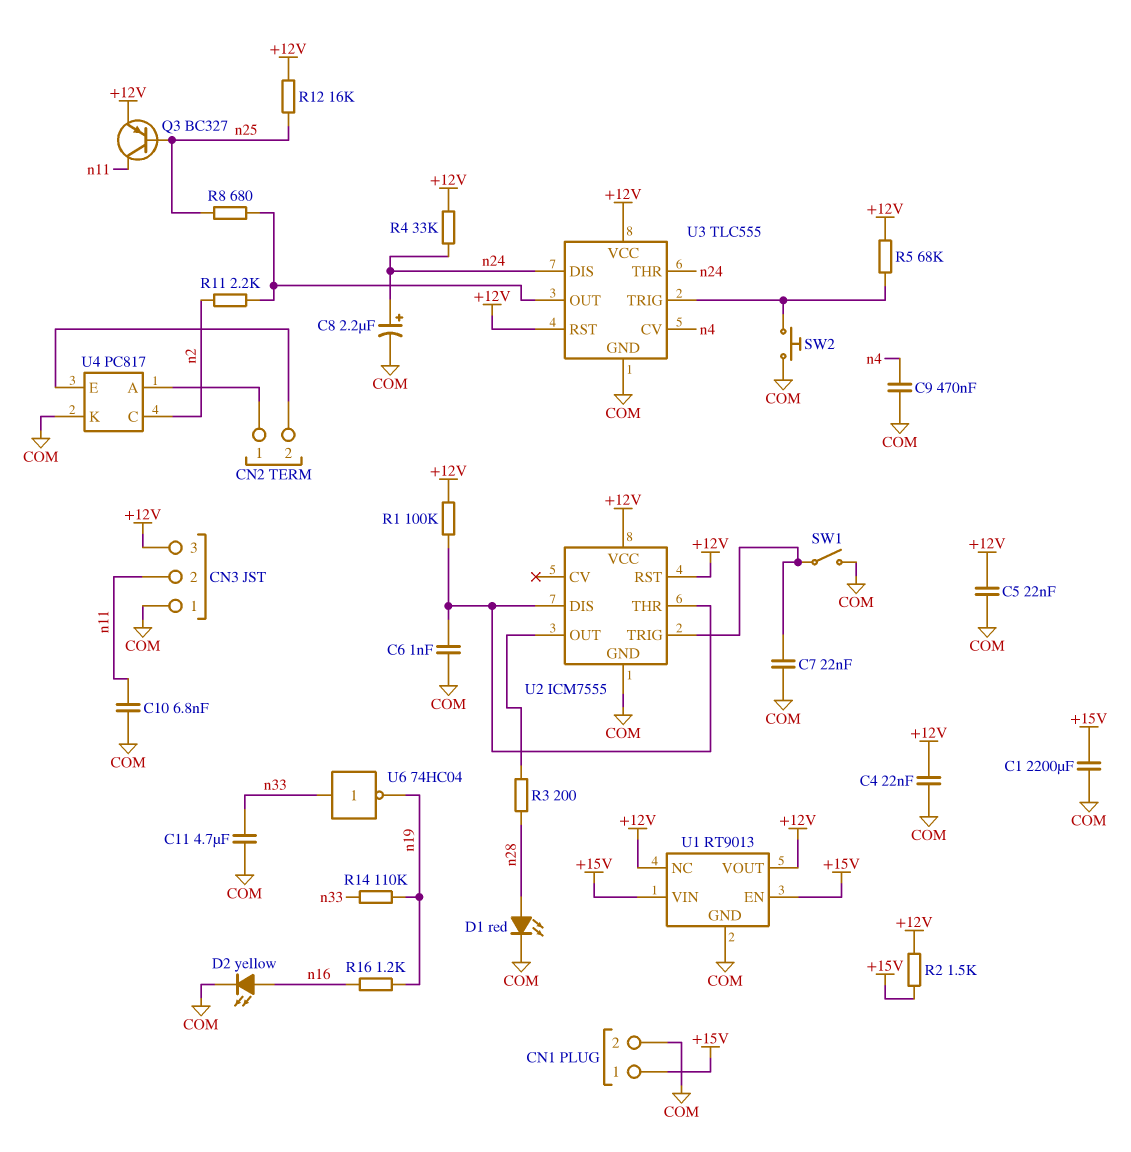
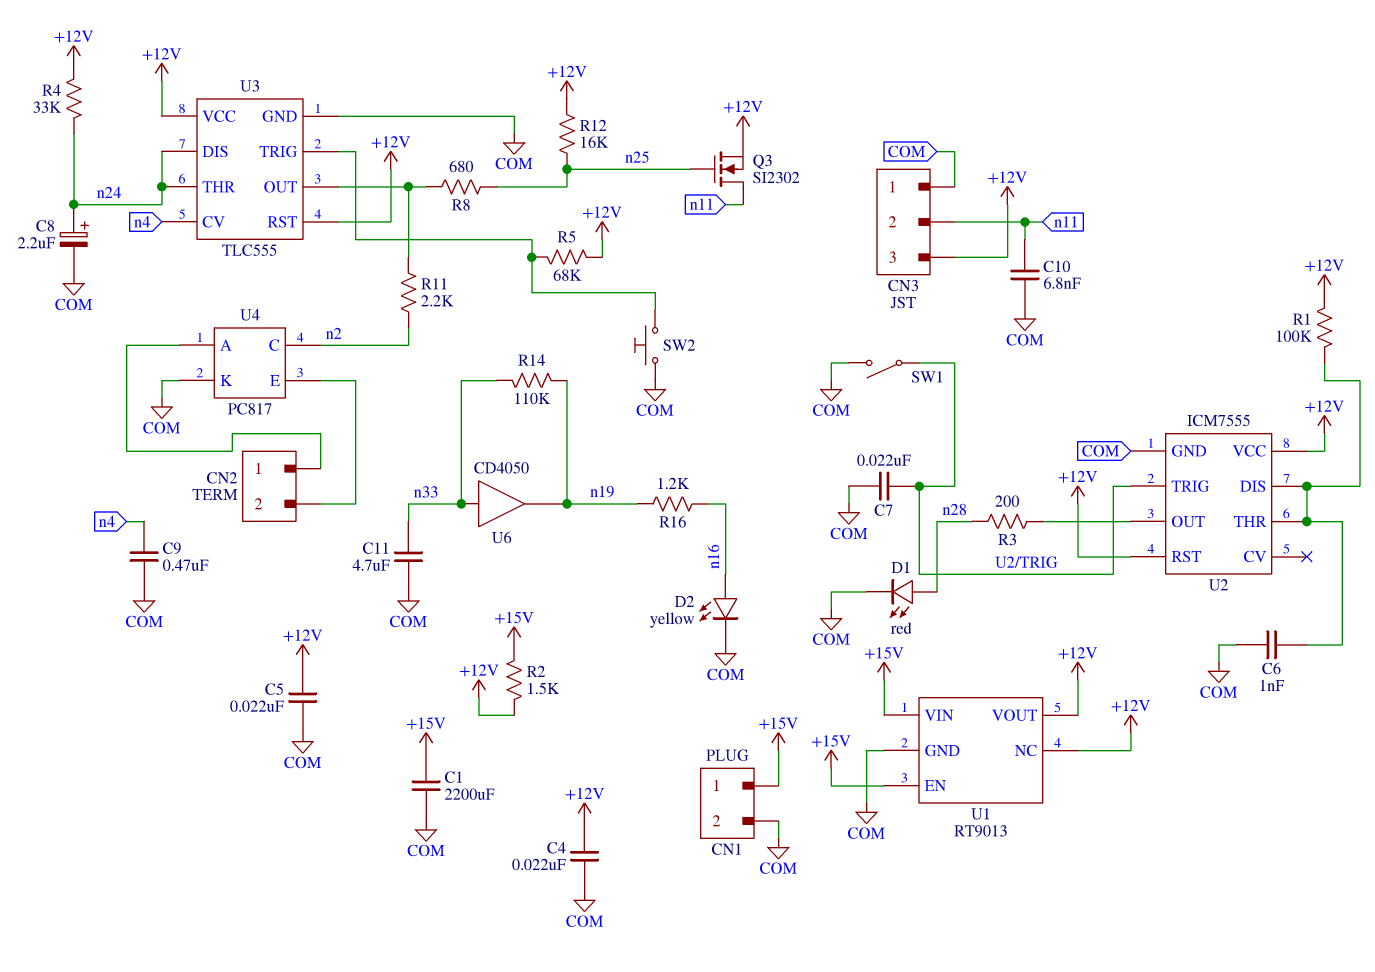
Q3: PNP BC327 (B n25, C n11, E +12V) -> NMOS SI2302 (G n25, D n11, S +12V)
U6: NOT 74HC04 (in n33, out n19) -> buffer CD4050 (in n33, out n19)

